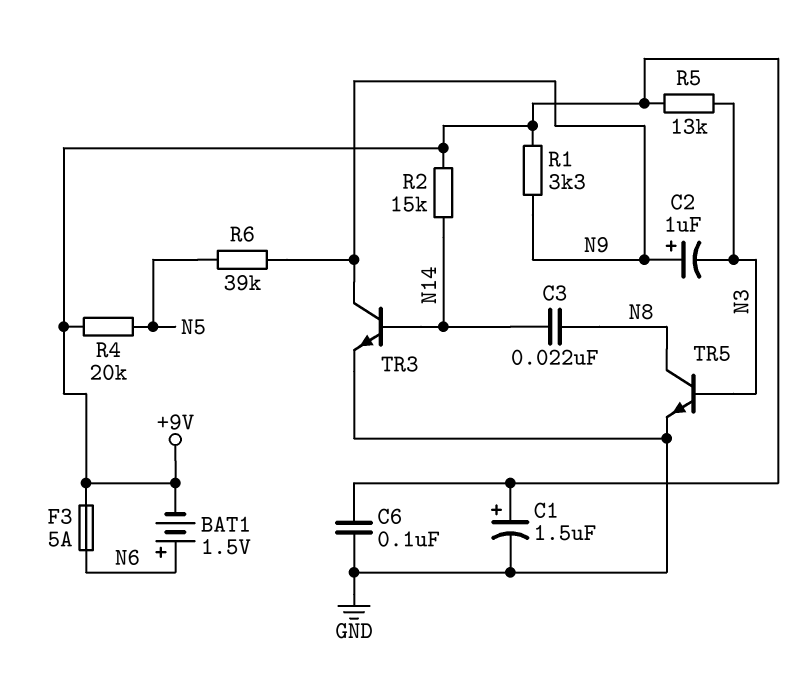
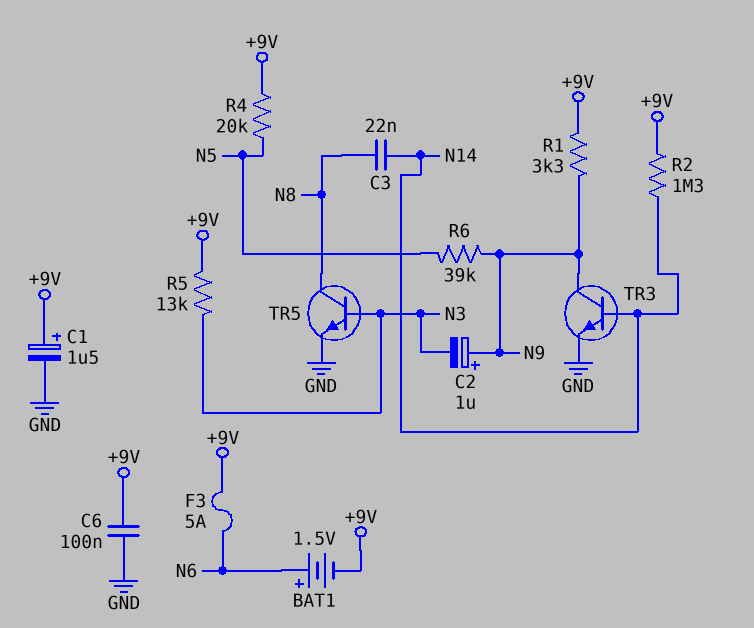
R2: 15k (+9V, N14) -> 1.3M (+9V, N14)

